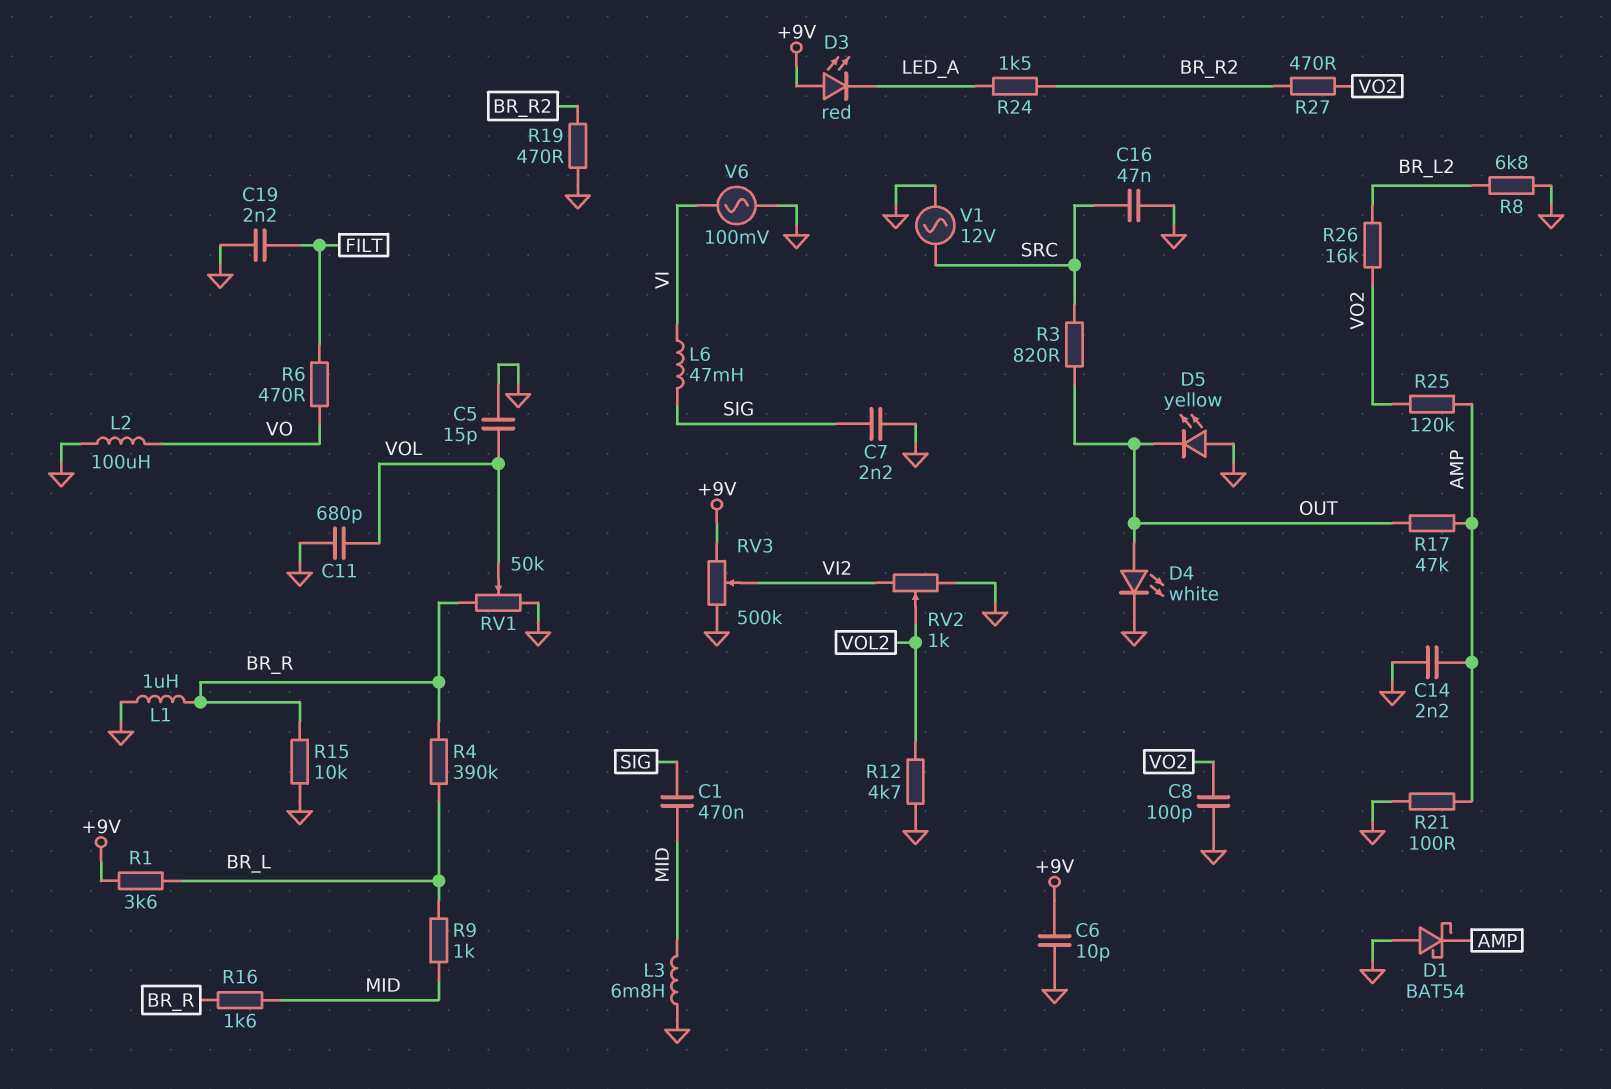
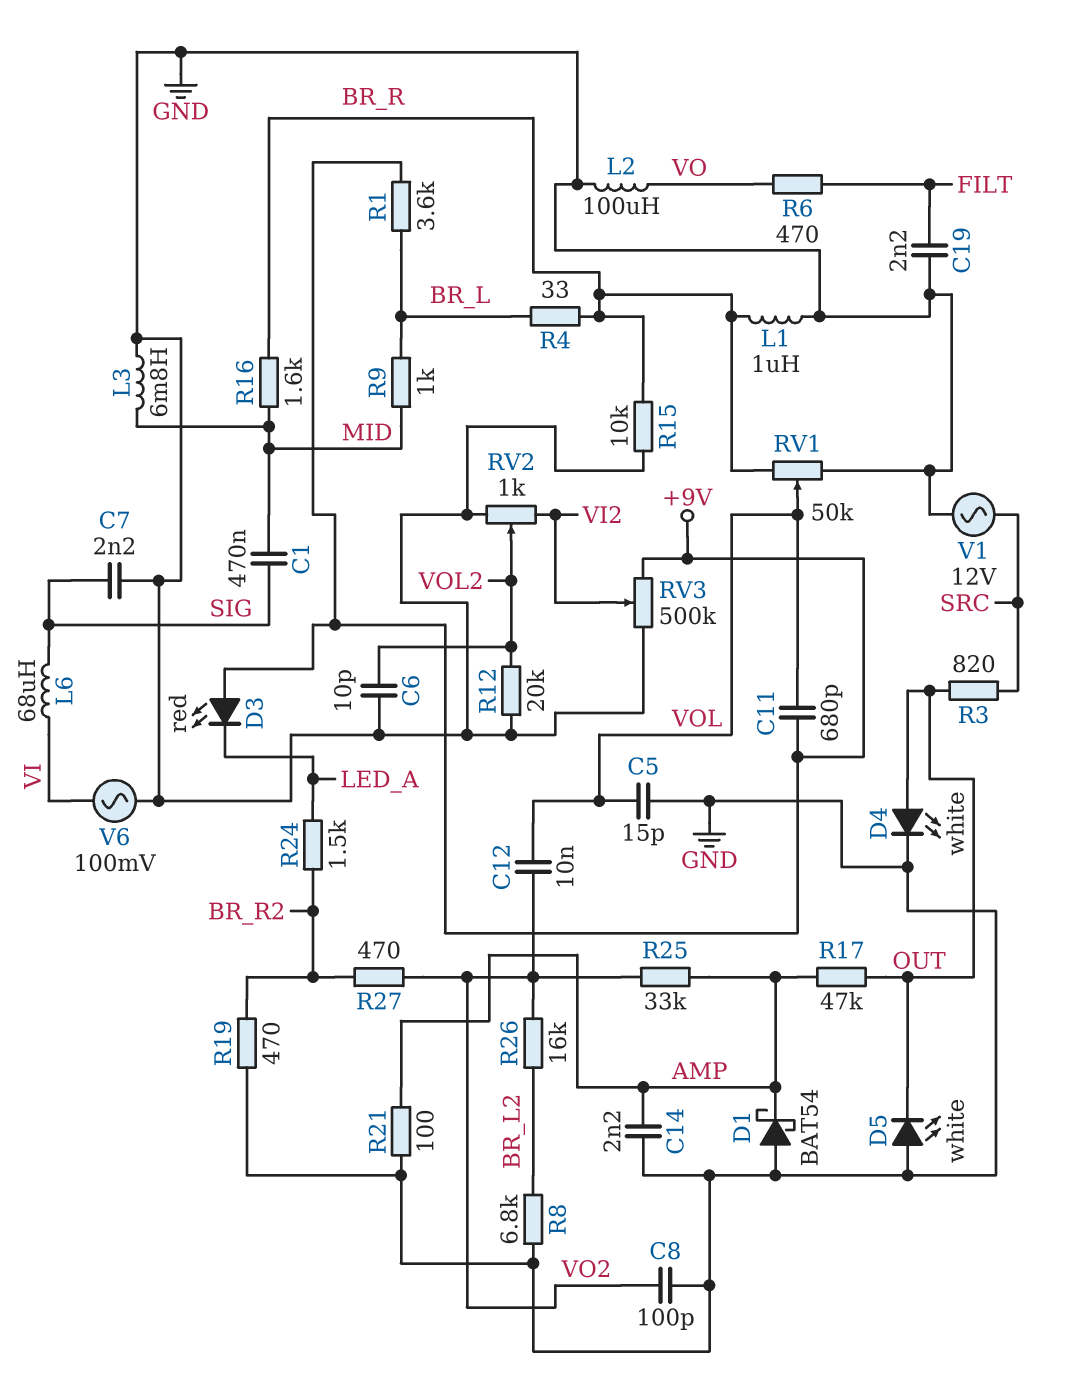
C6: 10pF (+9V, GND) -> 10pF (GND, VOL2)
C11: 680pF (GND, VOL) -> 680pF (+9V, VOL)
C12: none -> 10nF (VO2, VOL)
C16: 47nF (GND, SRC) -> none
D5: LED yellow (A GND, K OUT) -> LED white (A GND, K OUT)
L6: 47mH (SIG, VI) -> 68uH (SIG, VI)
R4: 390k (BR_L, BR_R) -> 33 (BR_L, BR_R)
R12: 4.7k (GND, VOL2) -> 20k (GND, VOL2)
R25: 120k (AMP, VO2) -> 33k (AMP, VO2)

